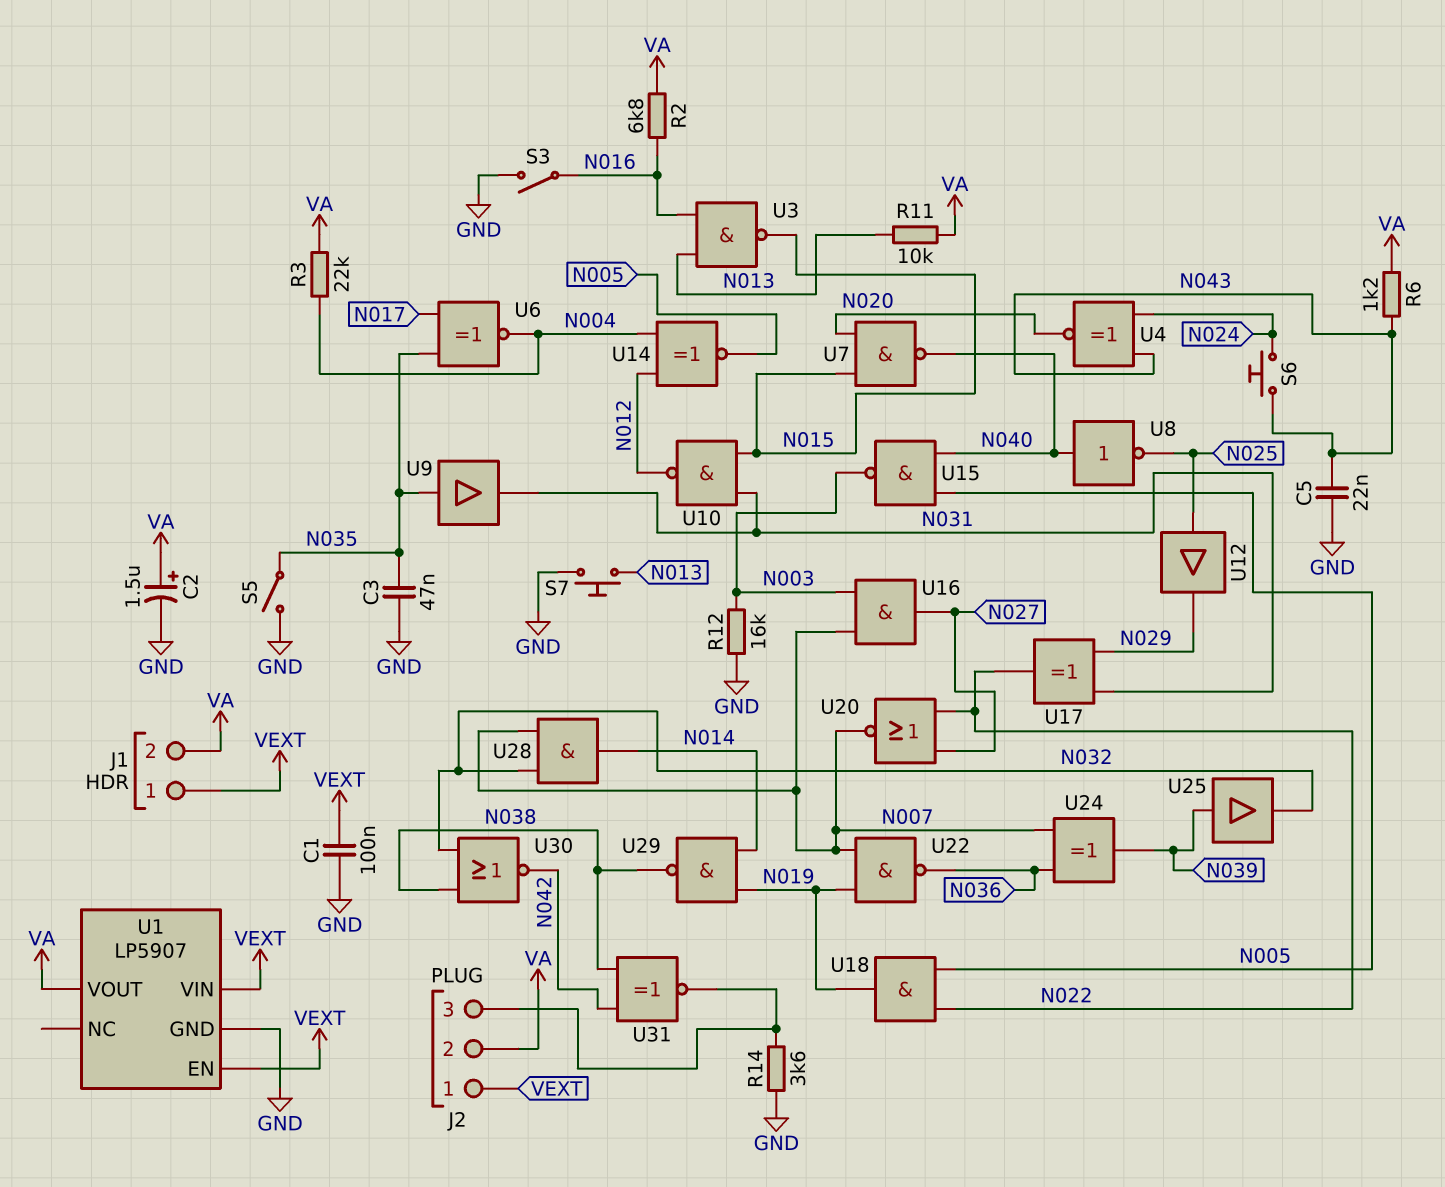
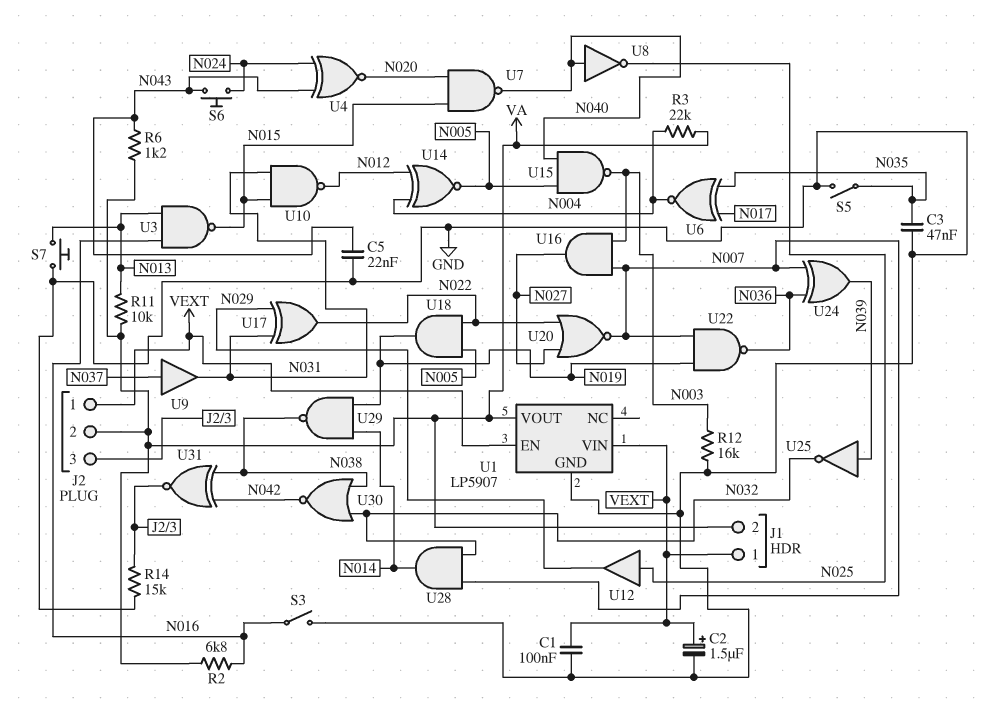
C2: 1.5uF (plus VA, minus GND) -> 1.5uF (plus VEXT, minus GND)
R14: 3.6k (GND, J2/3) -> 15k (GND, J2/3)
U9: buffer (in N035, out N031) -> buffer (in N037, out N031)
U25: buffer (in N039, out N032) -> NOT (in N039, out N032)

